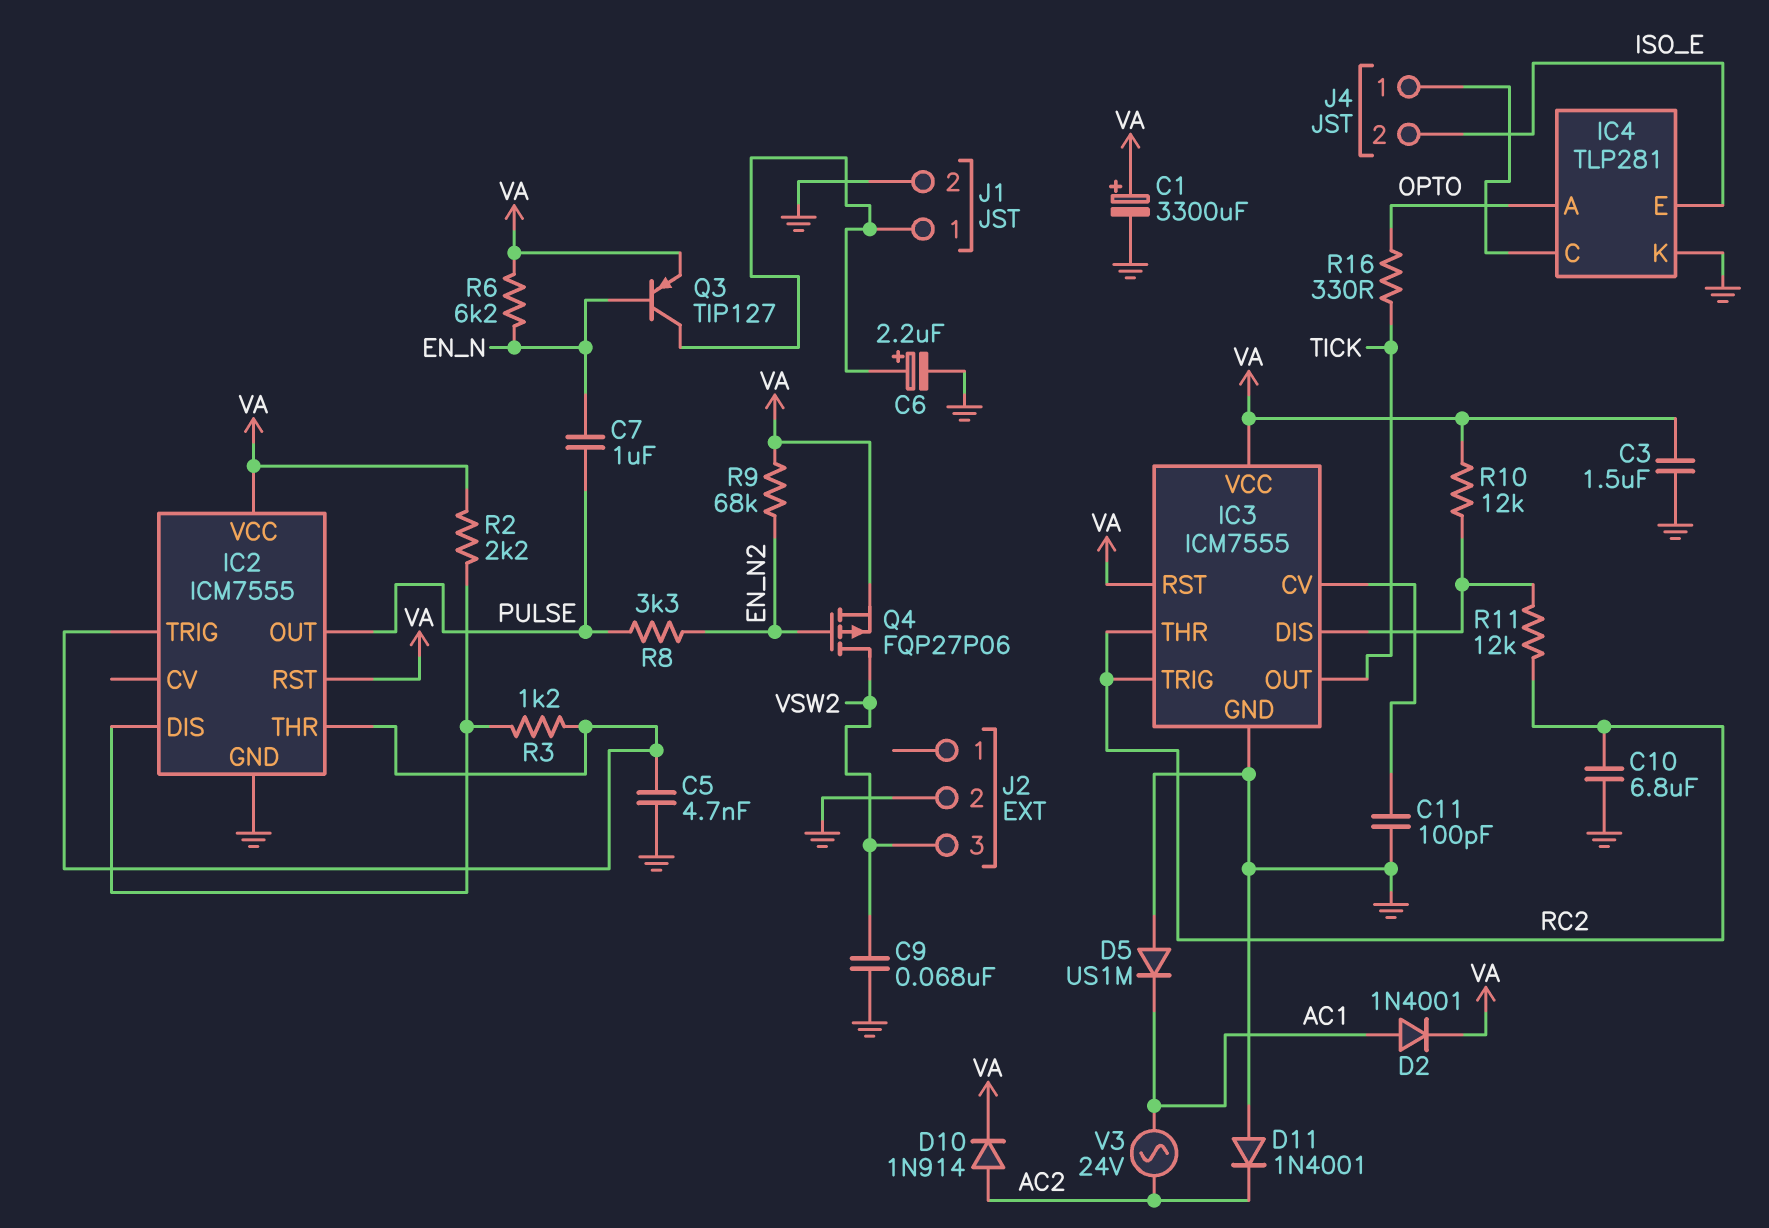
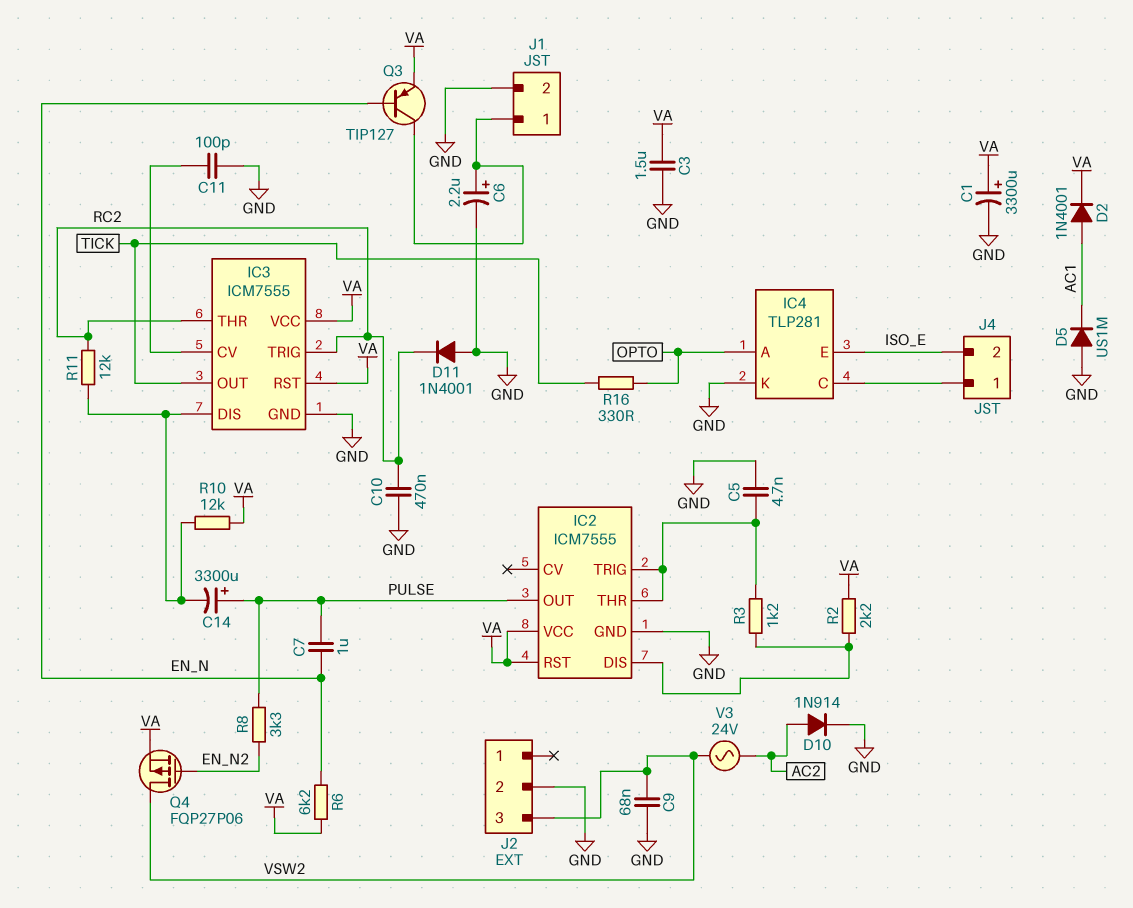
C10: 6.8uF (GND, RC2) -> 470nF (GND, RC2)
C14: none -> 3300uF (plus PULSE, minus IC3/DIS)
D10: diode 1N914 (A AC2, K VA) -> diode 1N914 (A AC2, K GND)
D11: diode 1N4001 (A GND, K AC2) -> diode 1N4001 (A GND, K RC2)
R9: 68k (EN_N2, VA) -> none
V3: AC 24V (AC1, AC2) -> AC 24V (AC2, VSW2)

